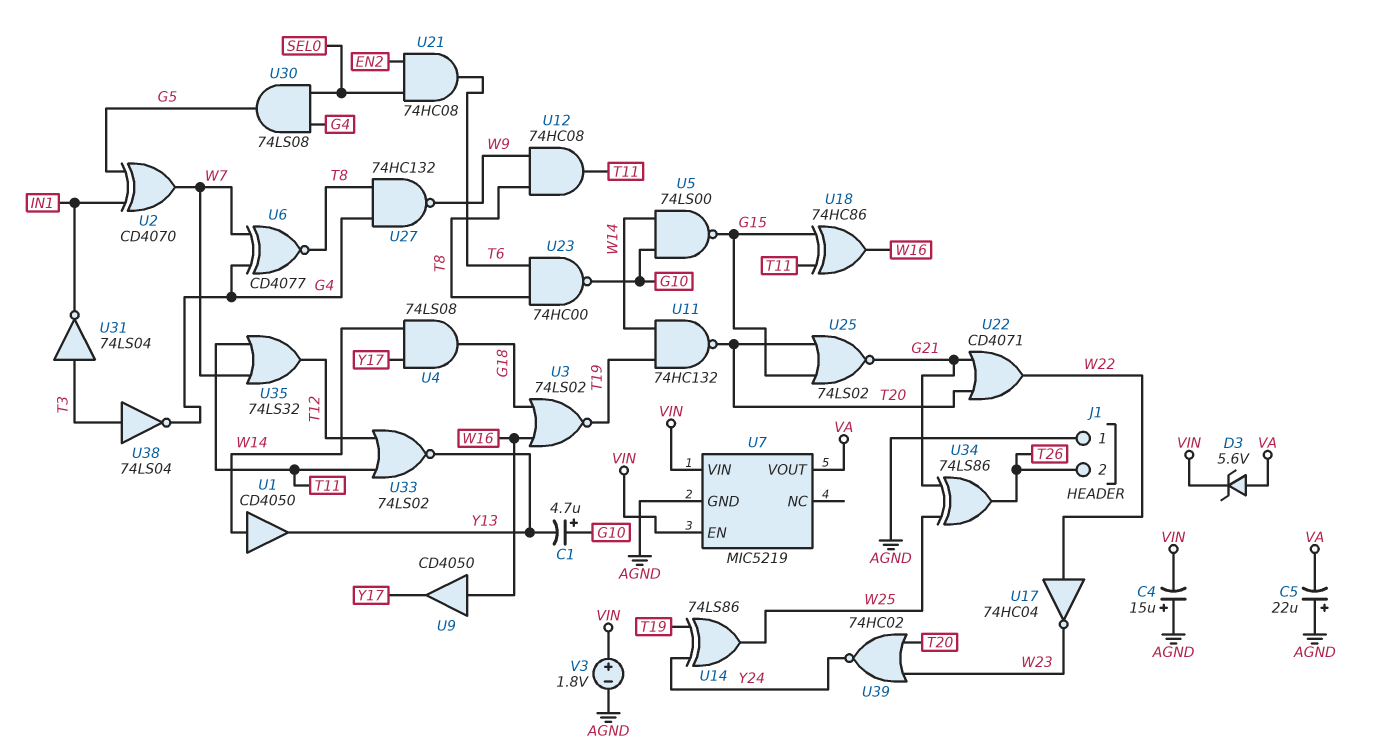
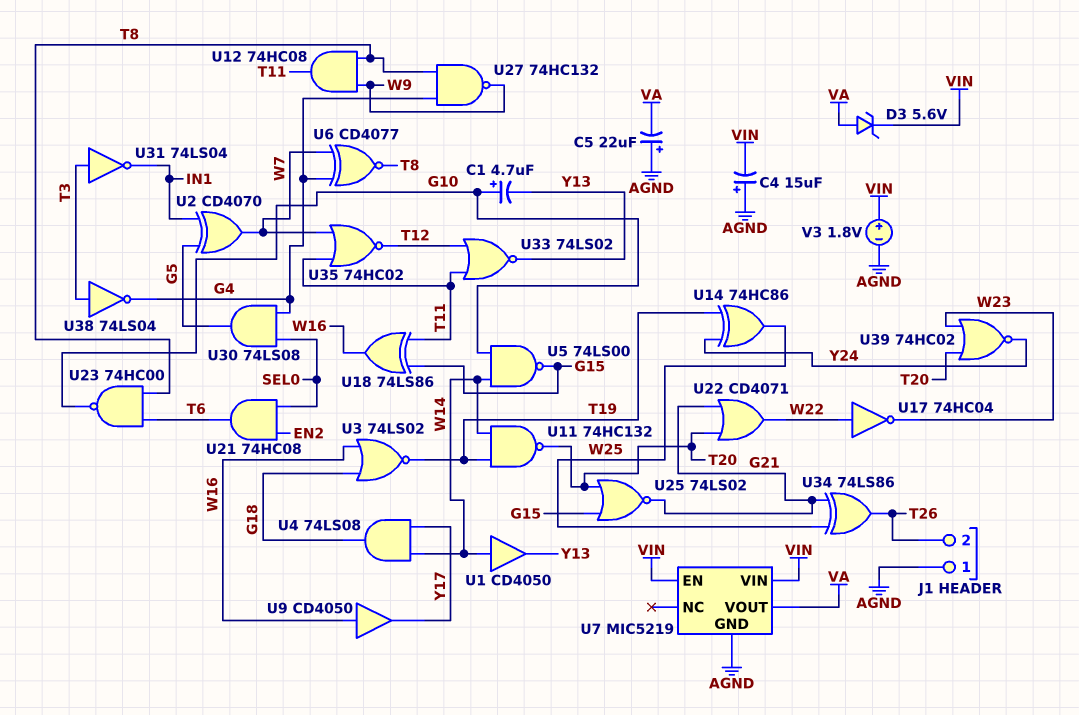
U14: XOR 74LS86 (in T19, in Y24, out W25) -> XOR 74HC86 (in T19, in Y24, out W25)
U18: XOR 74HC86 (in G15, in T11, out W16) -> XOR 74LS86 (in G15, in T11, out W16)
U35: OR 74LS32 (in T11, in W7, out T12) -> NOR 74HC02 (in T11, in W7, out T12)

